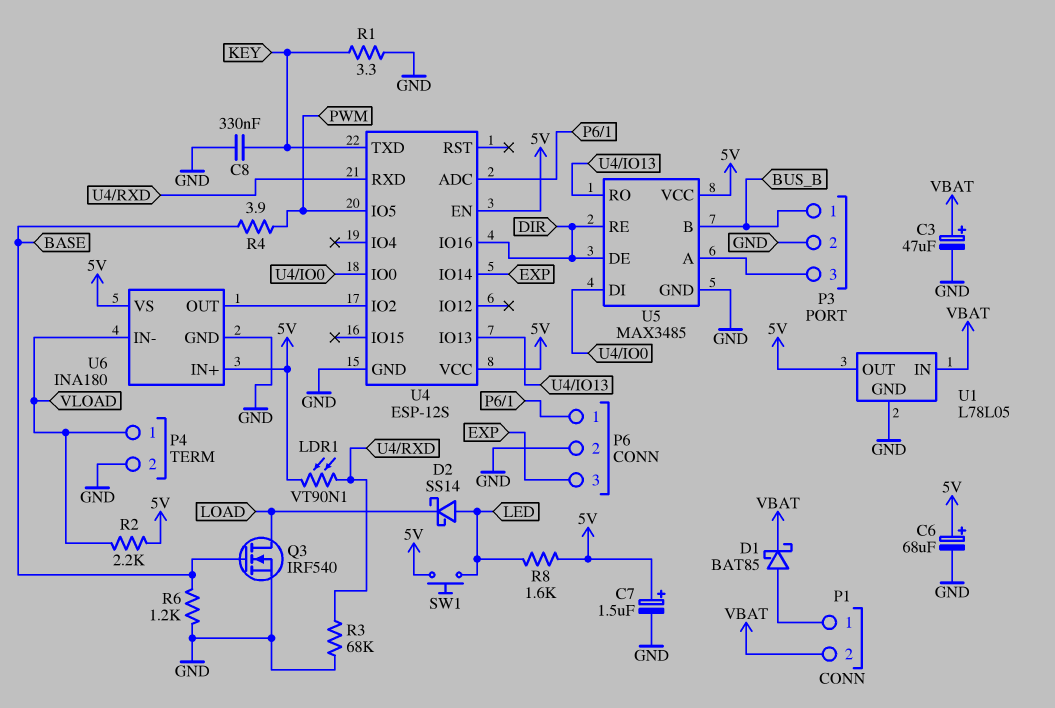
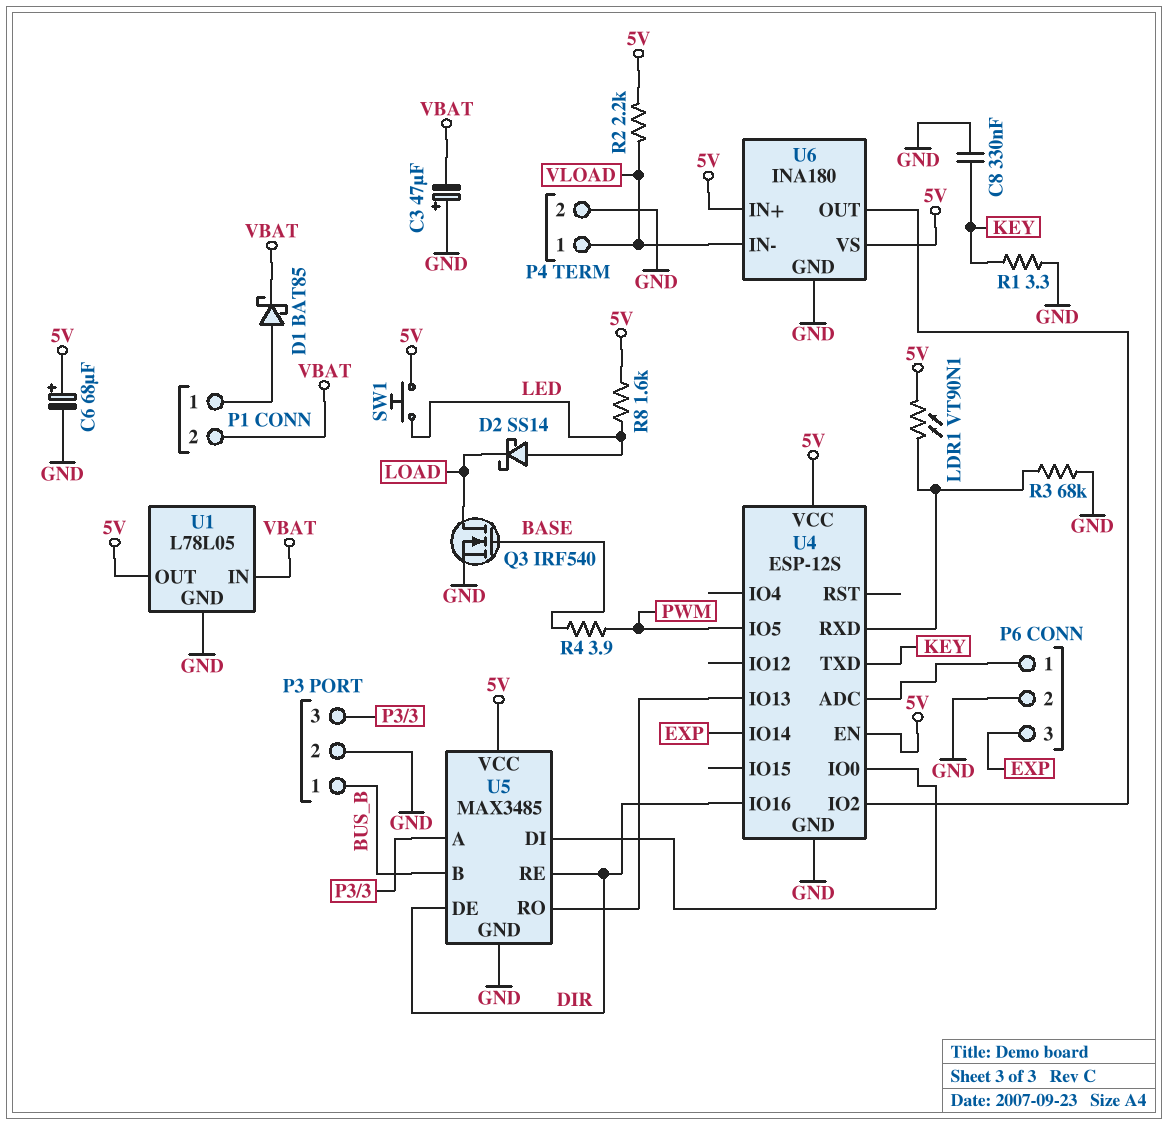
C3: 47uF (plus VBAT, minus GND) -> 47uF (plus GND, minus VBAT)
C7: 1.5uF (plus 5V, minus GND) -> none
R6: 1.2k (BASE, GND) -> none

